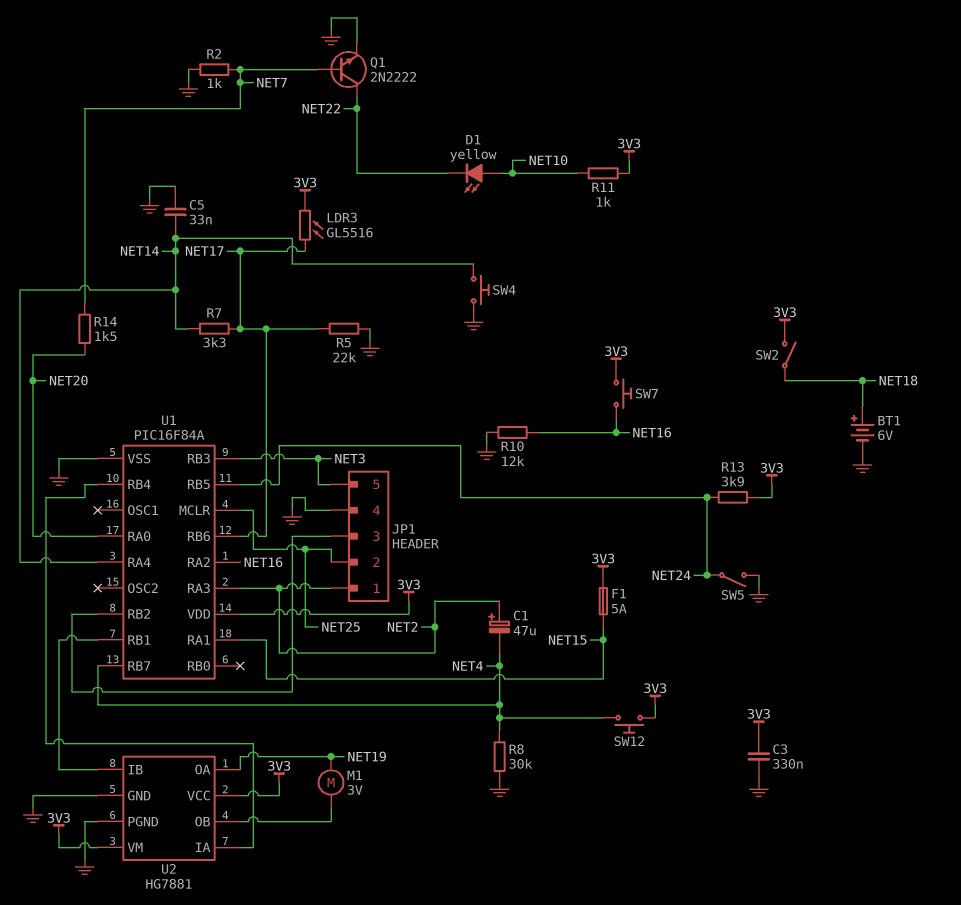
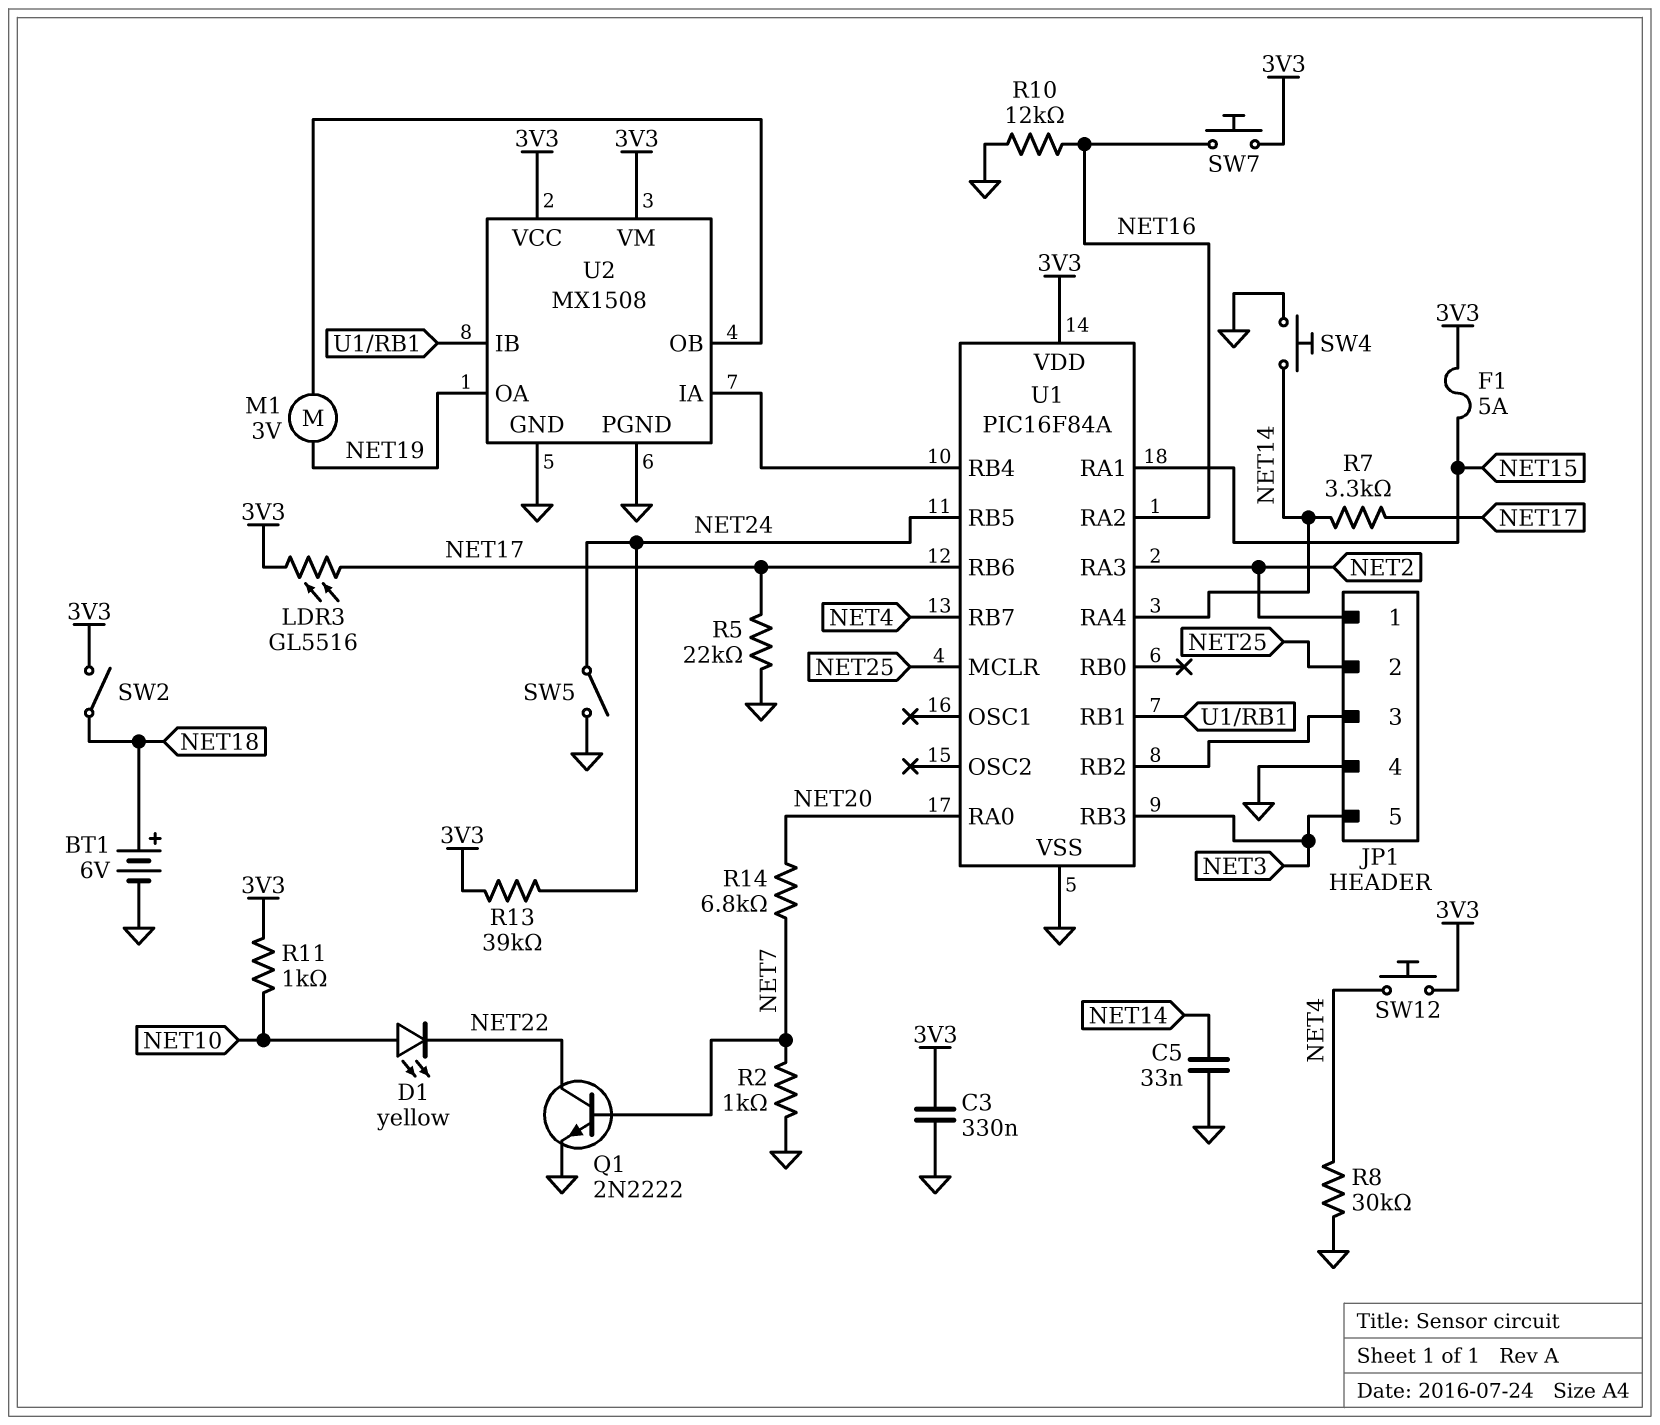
C1: 47uF (plus NET2, minus NET4) -> none
R13: 3.9k (3V3, NET24) -> 39k (3V3, NET24)
R14: 1.5k (NET7, NET20) -> 6.8k (NET7, NET20)
U2: HG7881 -> MX1508

